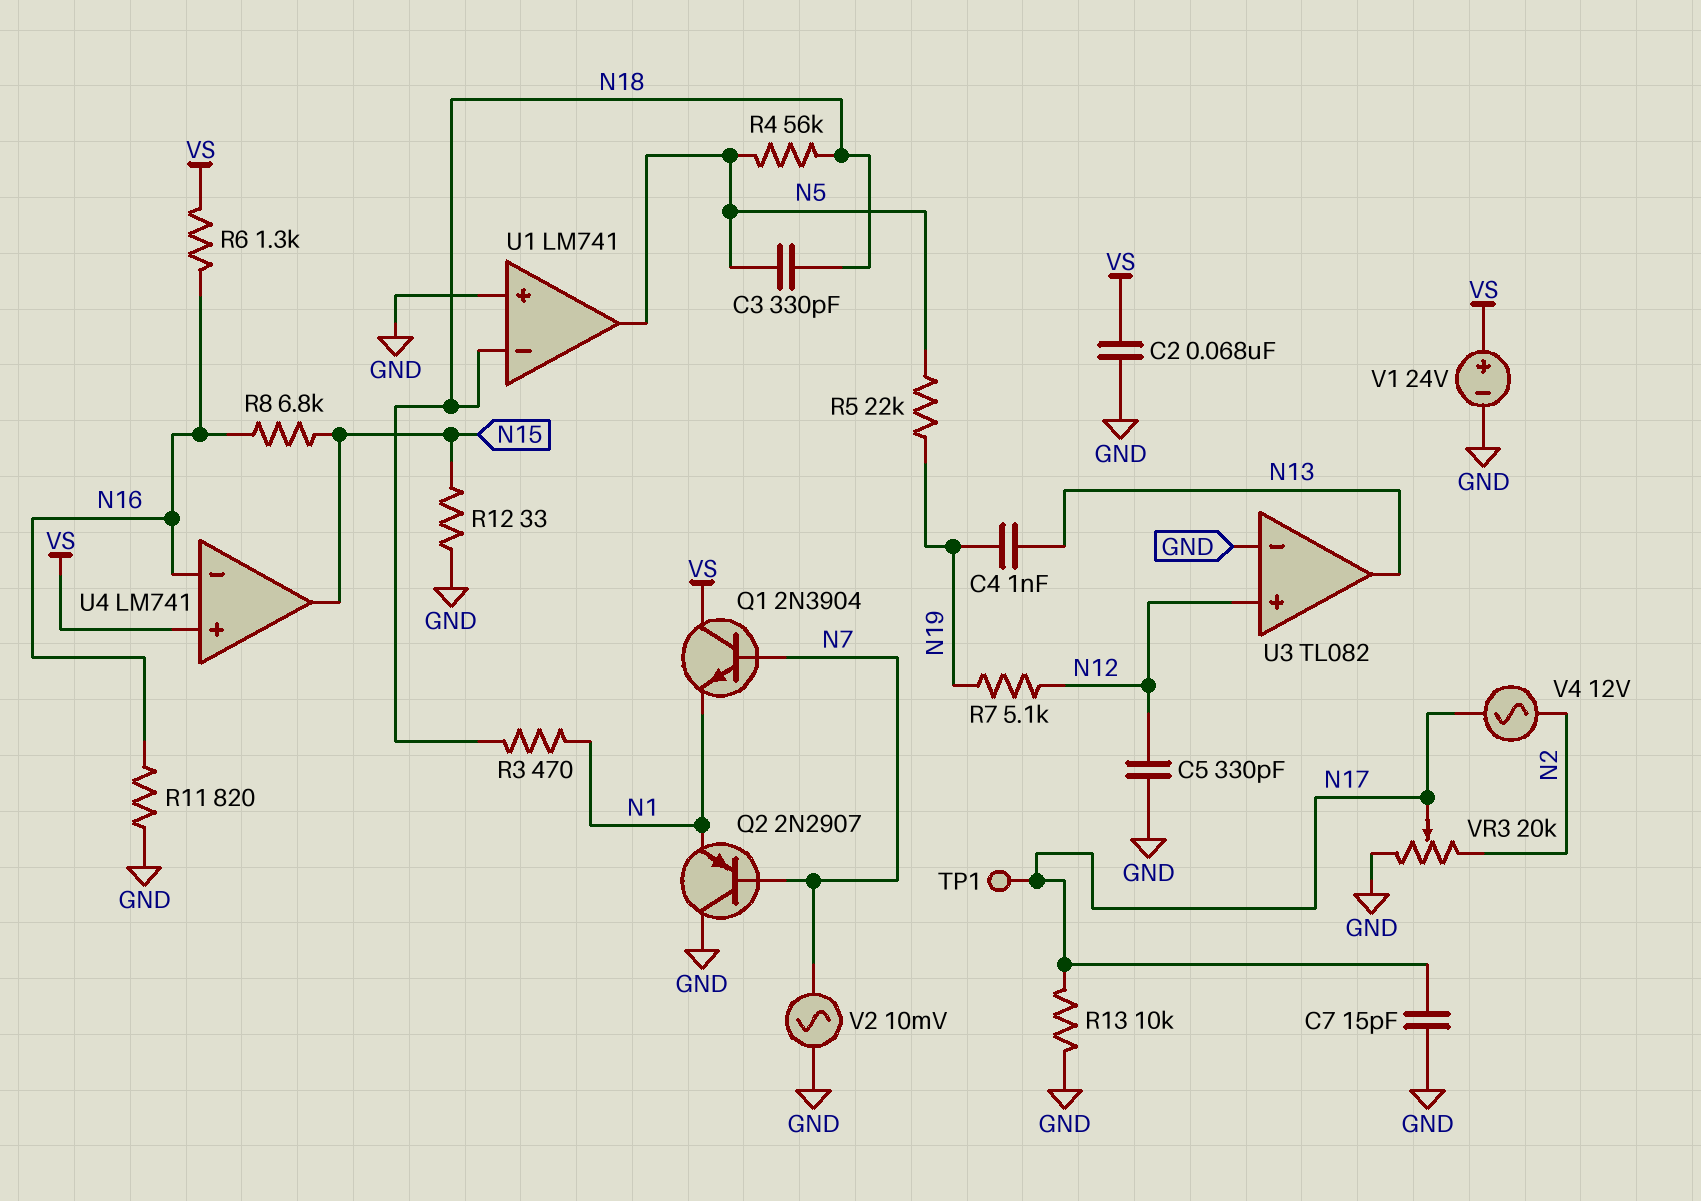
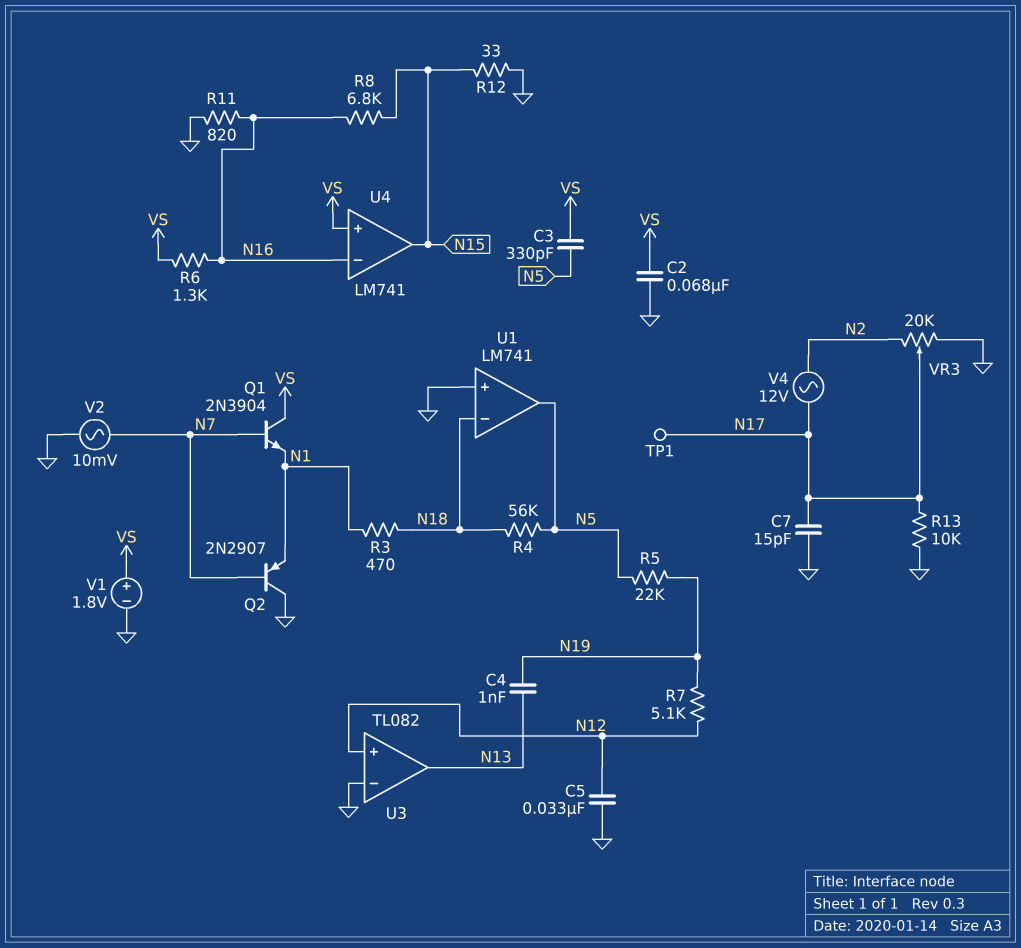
C3: 330pF (N5, N18) -> 330pF (N5, VS)
C5: 330pF (GND, N12) -> 33nF (GND, N12)
V1: 24V (plus VS, minus GND) -> 1.8V (plus VS, minus GND)

